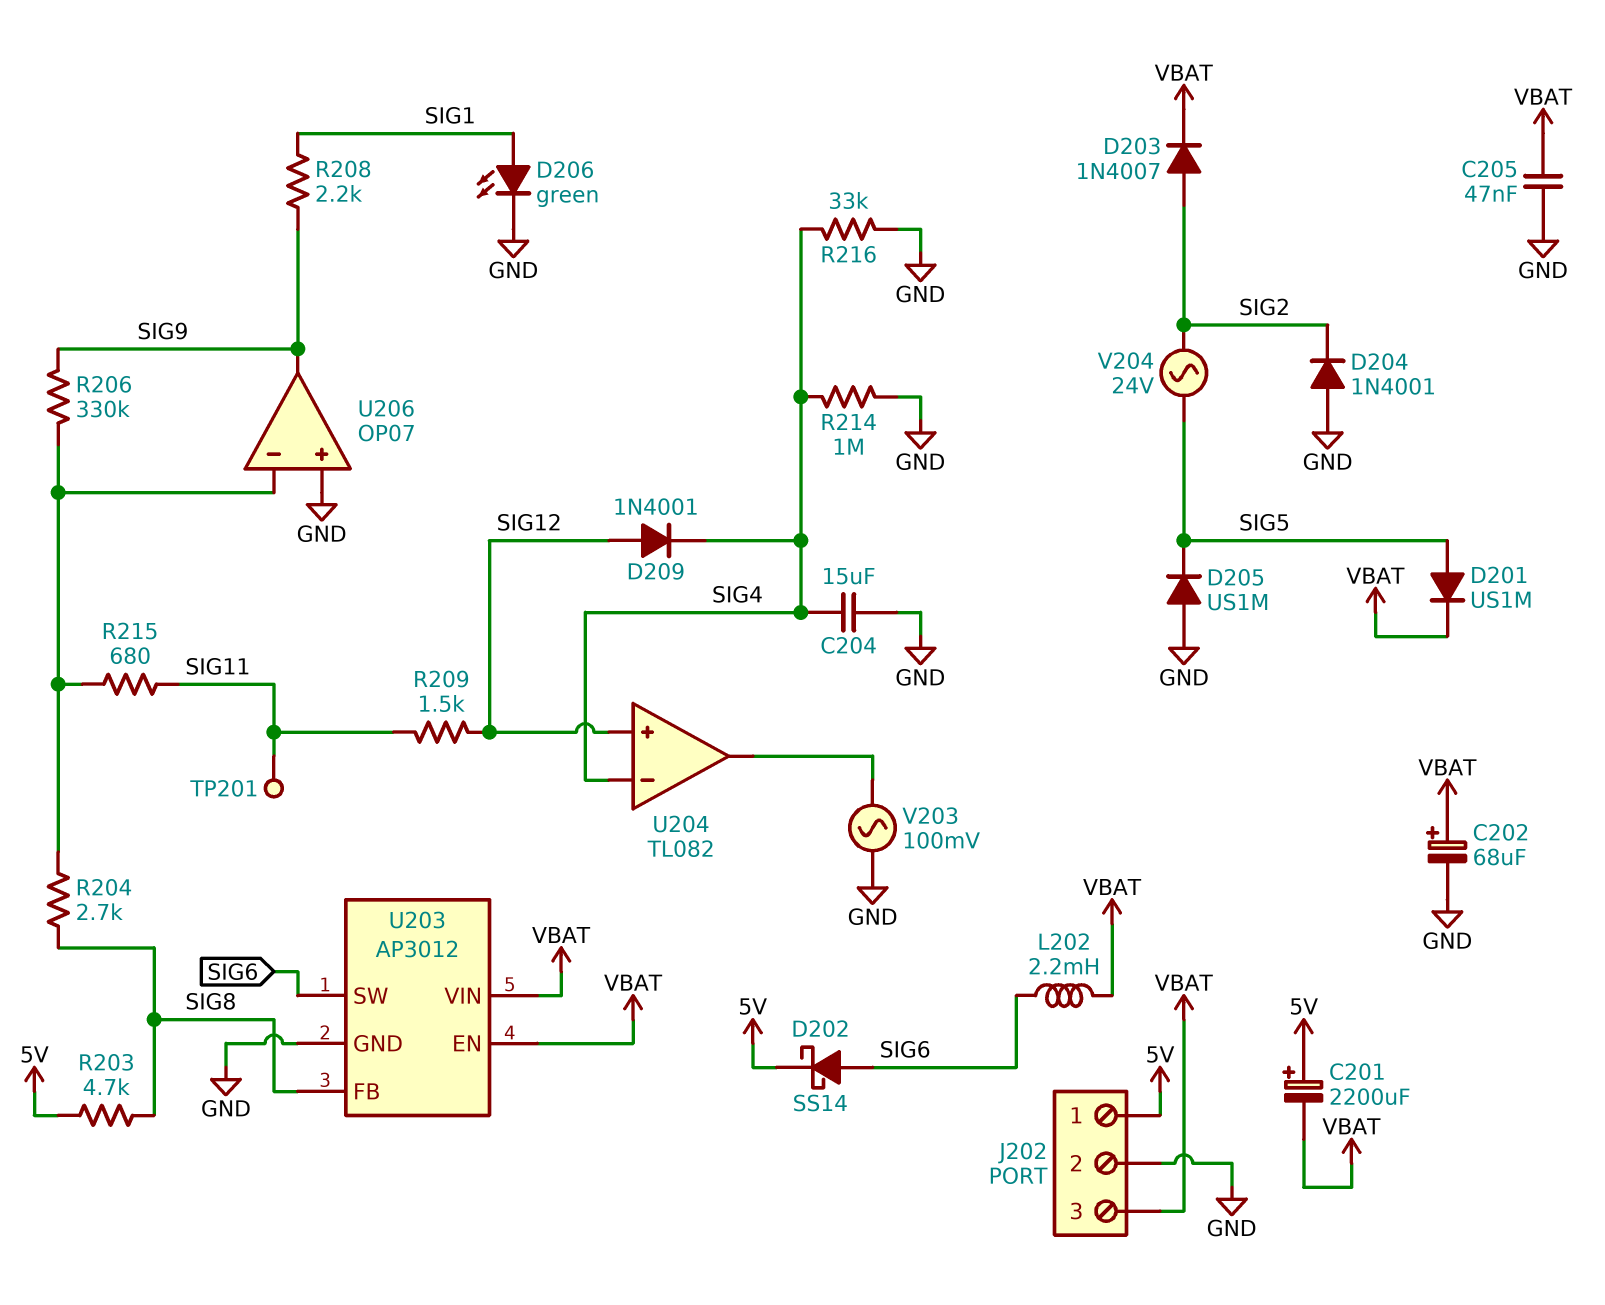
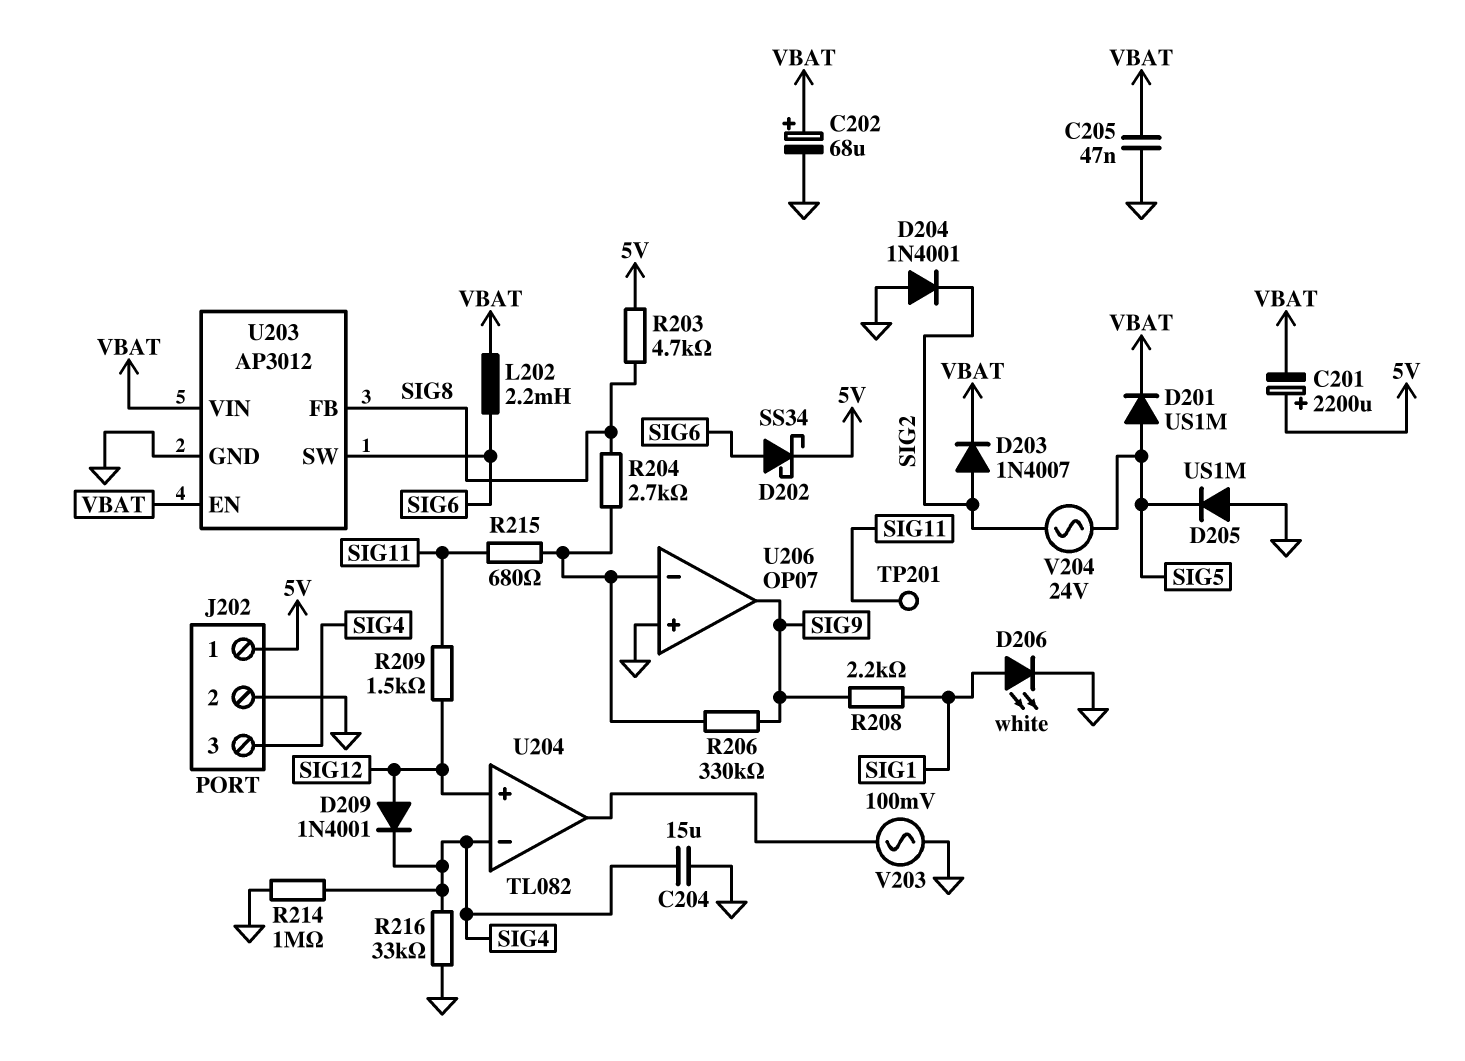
D202: schottky SS14 (A SIG6, K 5V) -> schottky SS34 (A SIG6, K 5V)
D206: LED green (A SIG1, K GND) -> LED white (A SIG1, K GND)
J202 pin 3: VBAT -> SIG4

